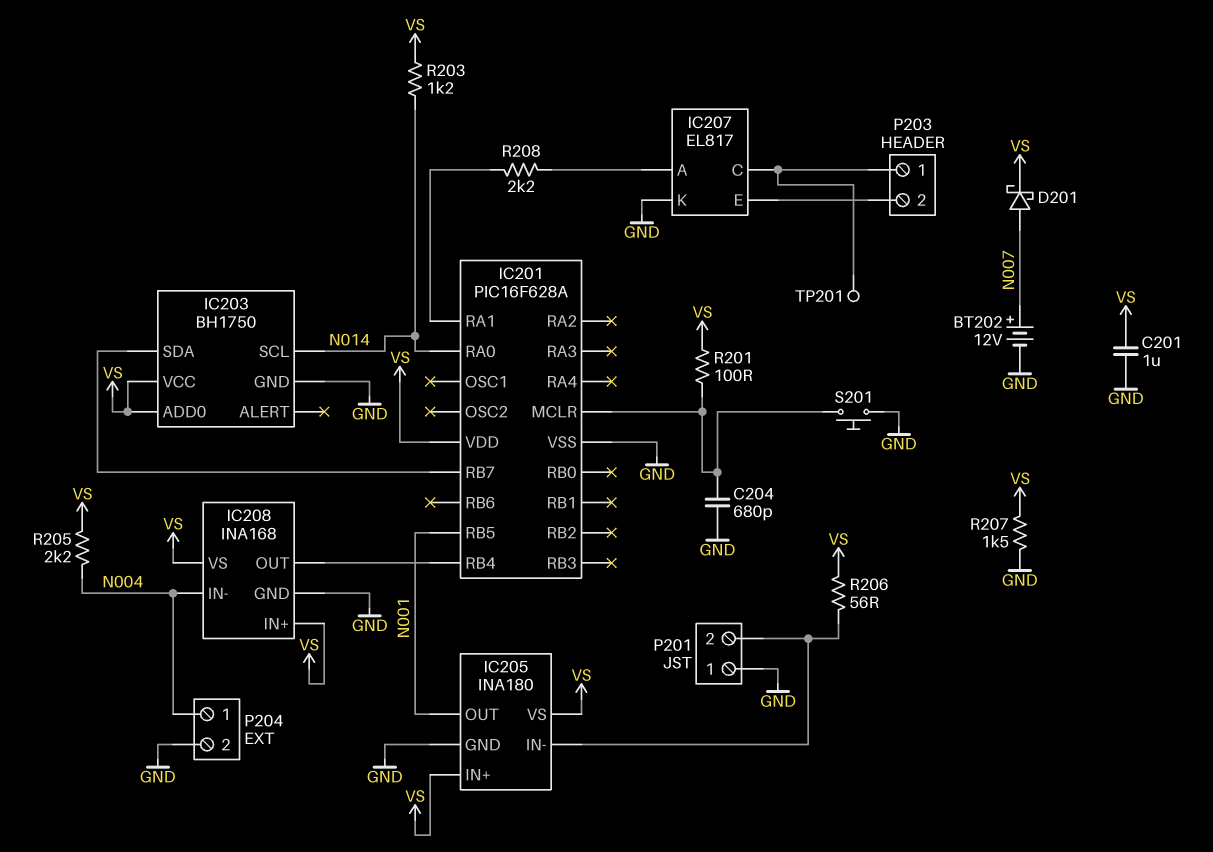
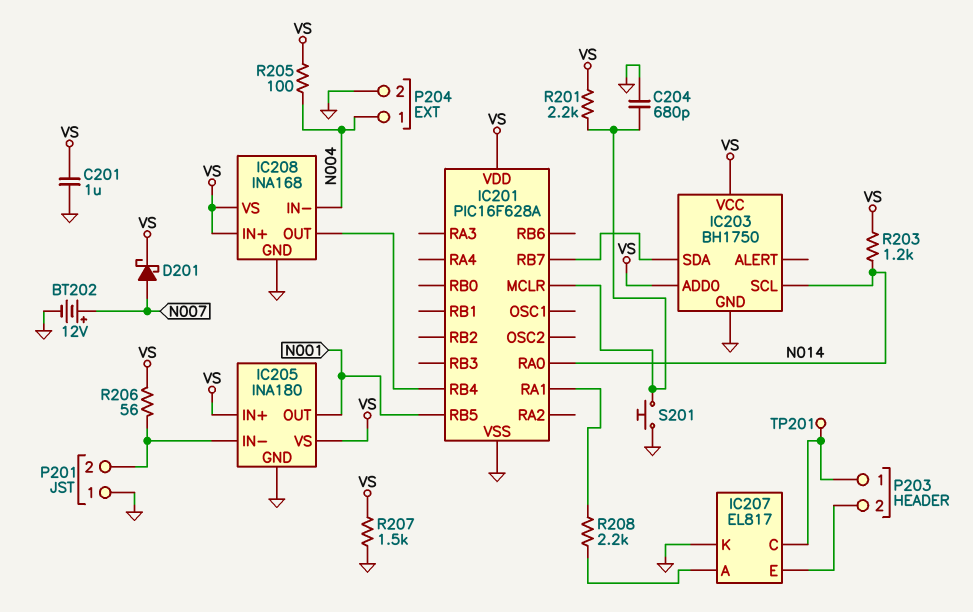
R201: 100 (IC201/MCLR, VS) -> 2.2k (IC201/MCLR, VS)
R205: 2.2k (N004, VS) -> 100 (N004, VS)

